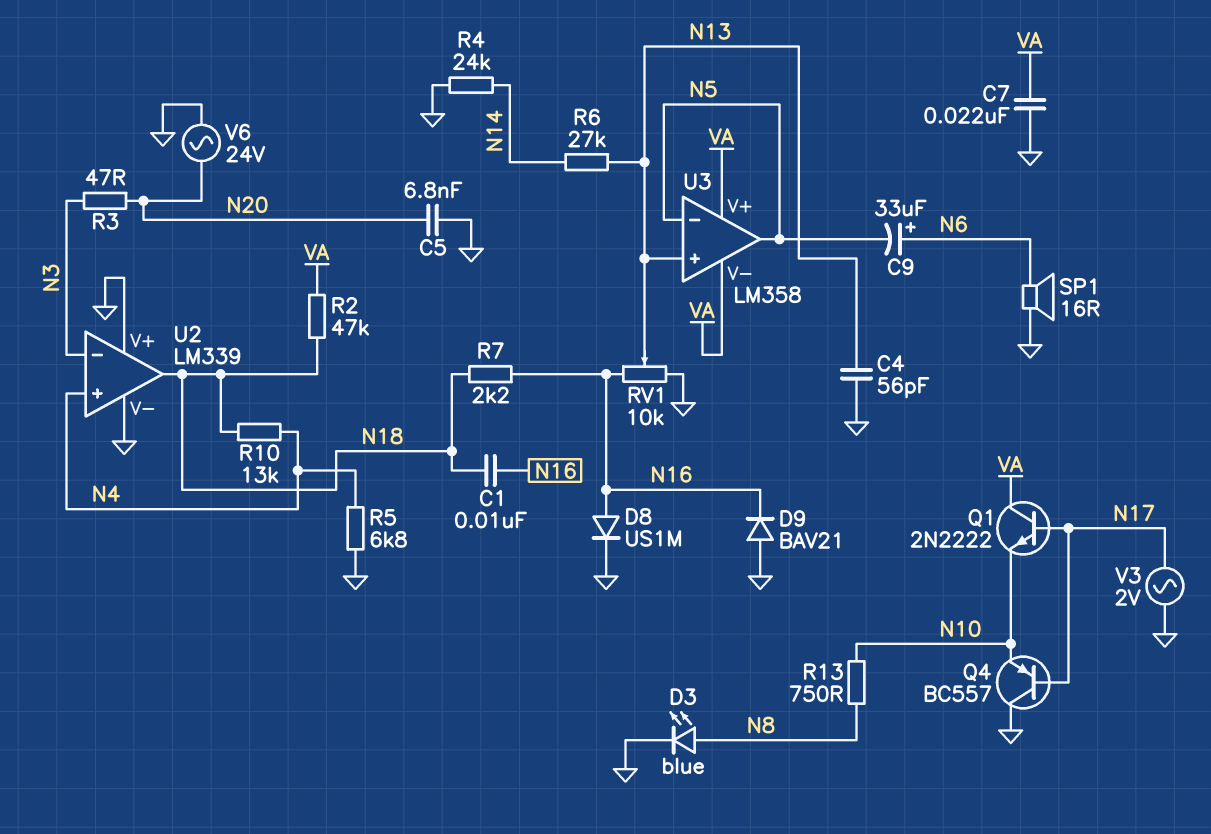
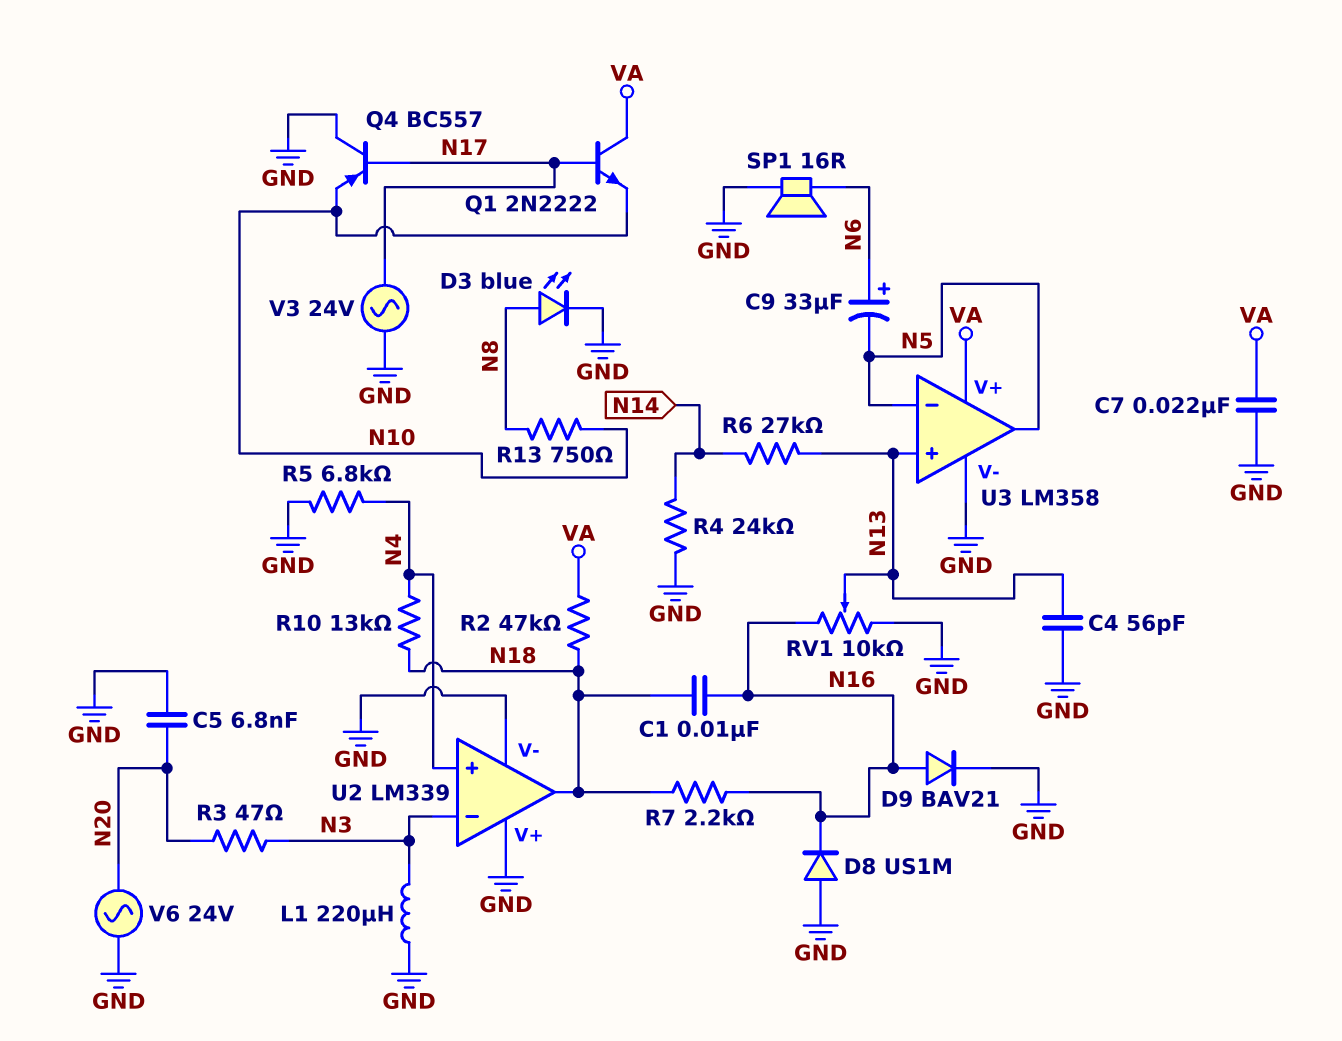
D8: diode US1M (A N16, K GND) -> diode US1M (A GND, K N16)
D9: diode BAV21 (A GND, K N16) -> diode BAV21 (A N16, K GND)
L1: none -> 220uH (GND, N3)
U3 pin V-: VA -> GND
V3: AC 2V (GND, N17) -> AC 24V (GND, N17)

